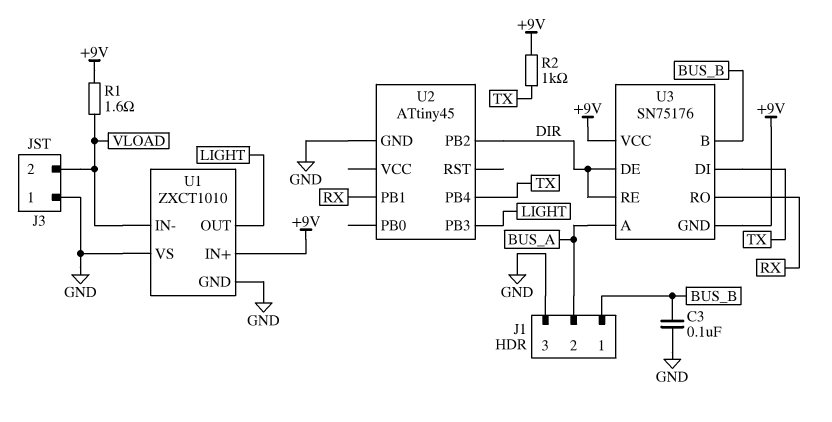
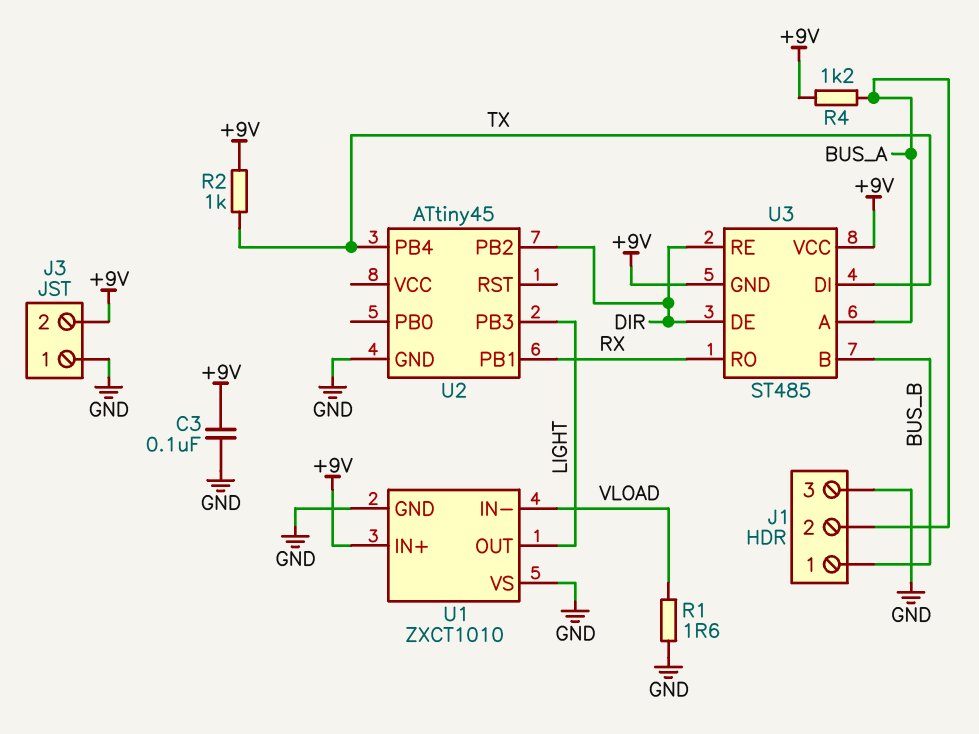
C3: 100nF (BUS_B, GND) -> 100nF (+9V, GND)
J3 pin 2: VLOAD -> +9V
R1: 1.6 (+9V, VLOAD) -> 1.6 (GND, VLOAD)
R4: none -> 1.2k (+9V, BUS_A)
U3: SN75176 -> ST485

